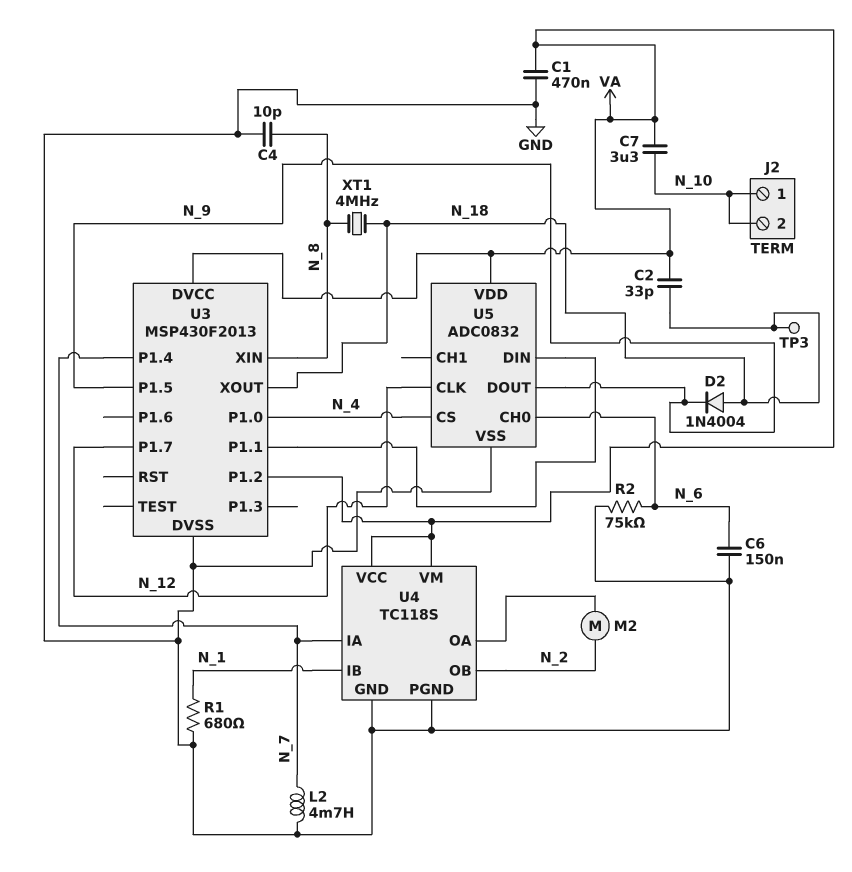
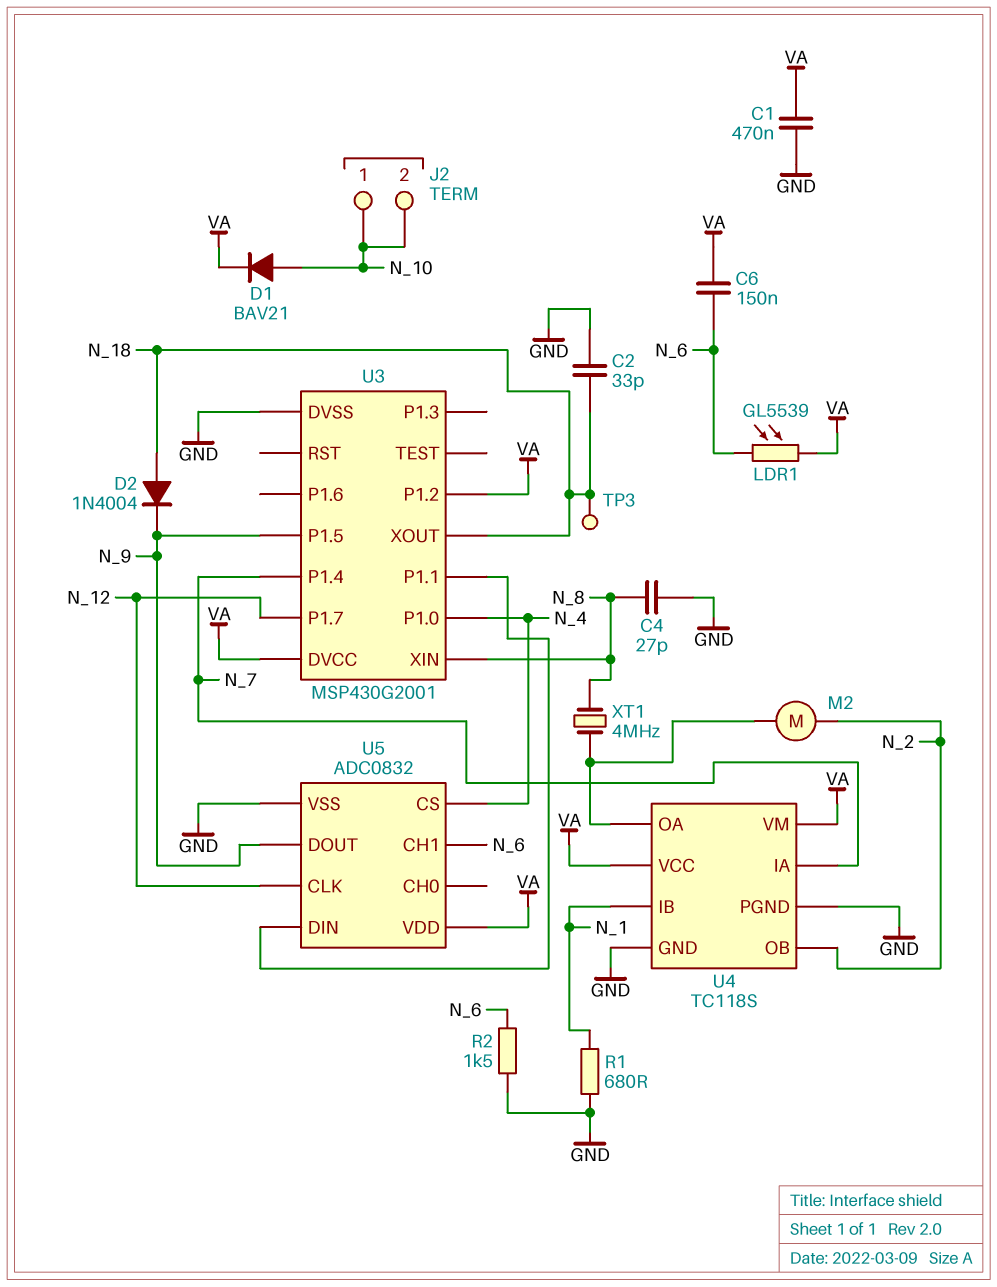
C2: 33pF (N_18, VA) -> 33pF (GND, N_18)
C4: 10pF (GND, N_8) -> 27pF (GND, N_8)
C6: 150nF (GND, N_6) -> 150nF (N_6, VA)
C7: 3.3uF (N_10, VA) -> none
D1: none -> diode BAV21 (A N_10, K VA)
L2: 4.7mH (GND, N_7) -> none
LDR1: none -> GL5539 (N_6, VA)
R2: 75k (GND, N_6) -> 1.5k (GND, N_6)
U3: MSP430F2013 -> MSP430G2001
U5 pin CH0: N_6 -> none
U5 pin CH1: none -> N_6
XT1: 4MHz (N_8, N_18) -> 4MHz (N_8, U4/OA)

